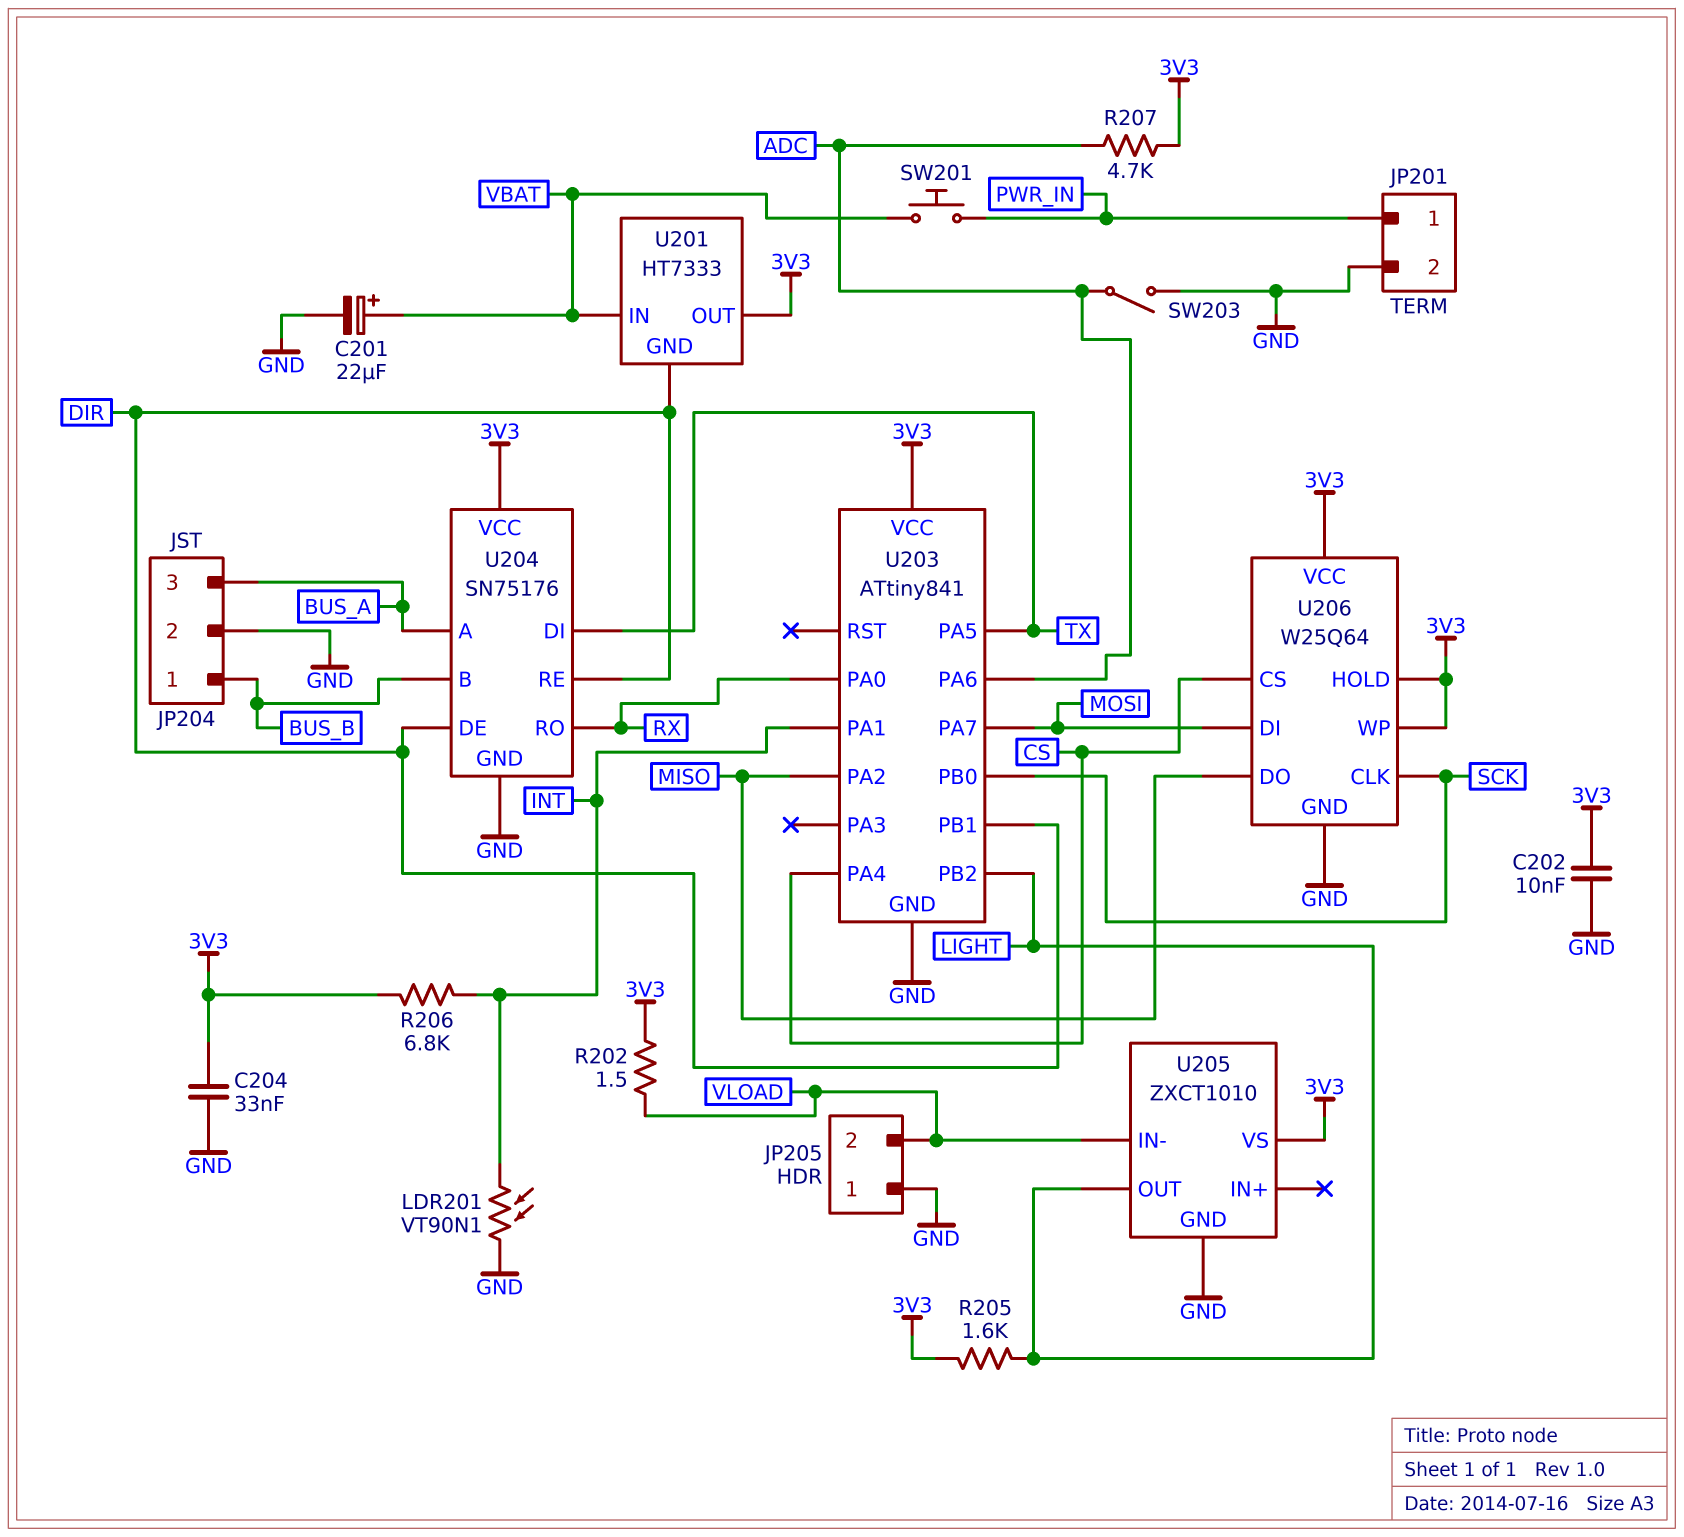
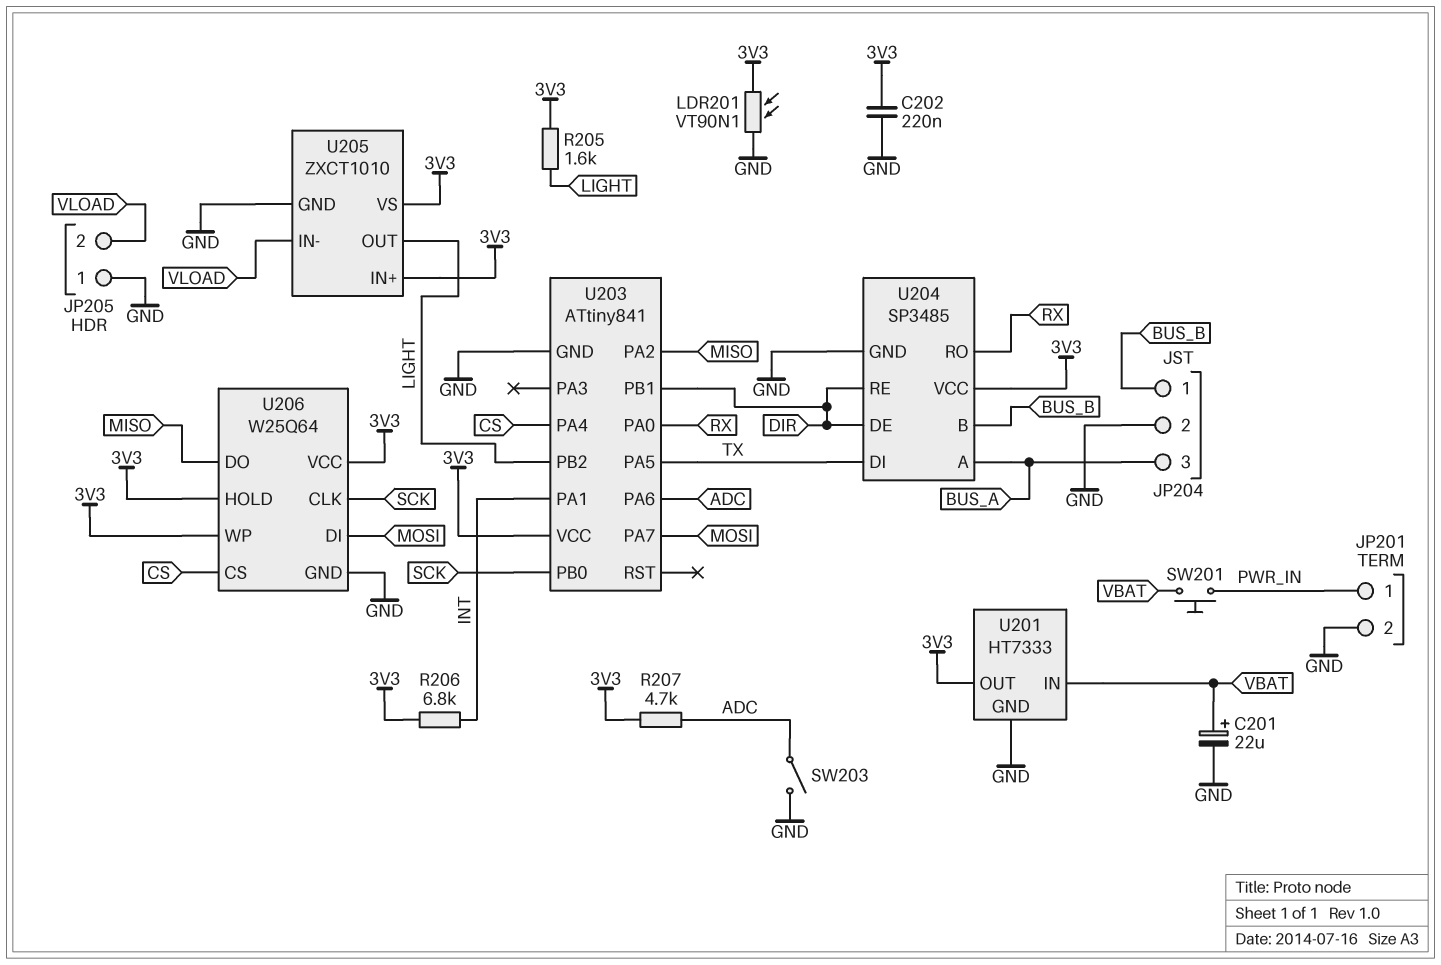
C202: 10nF (3V3, GND) -> 220nF (3V3, GND)
C204: 33nF (3V3, GND) -> none
LDR201: VT90N1 (GND, INT) -> VT90N1 (3V3, GND)
R202: 1.5 (3V3, VLOAD) -> none
U201 pin GND: DIR -> GND
U204: SN75176 -> SP3485
U205 pin IN+: none -> 3V3

